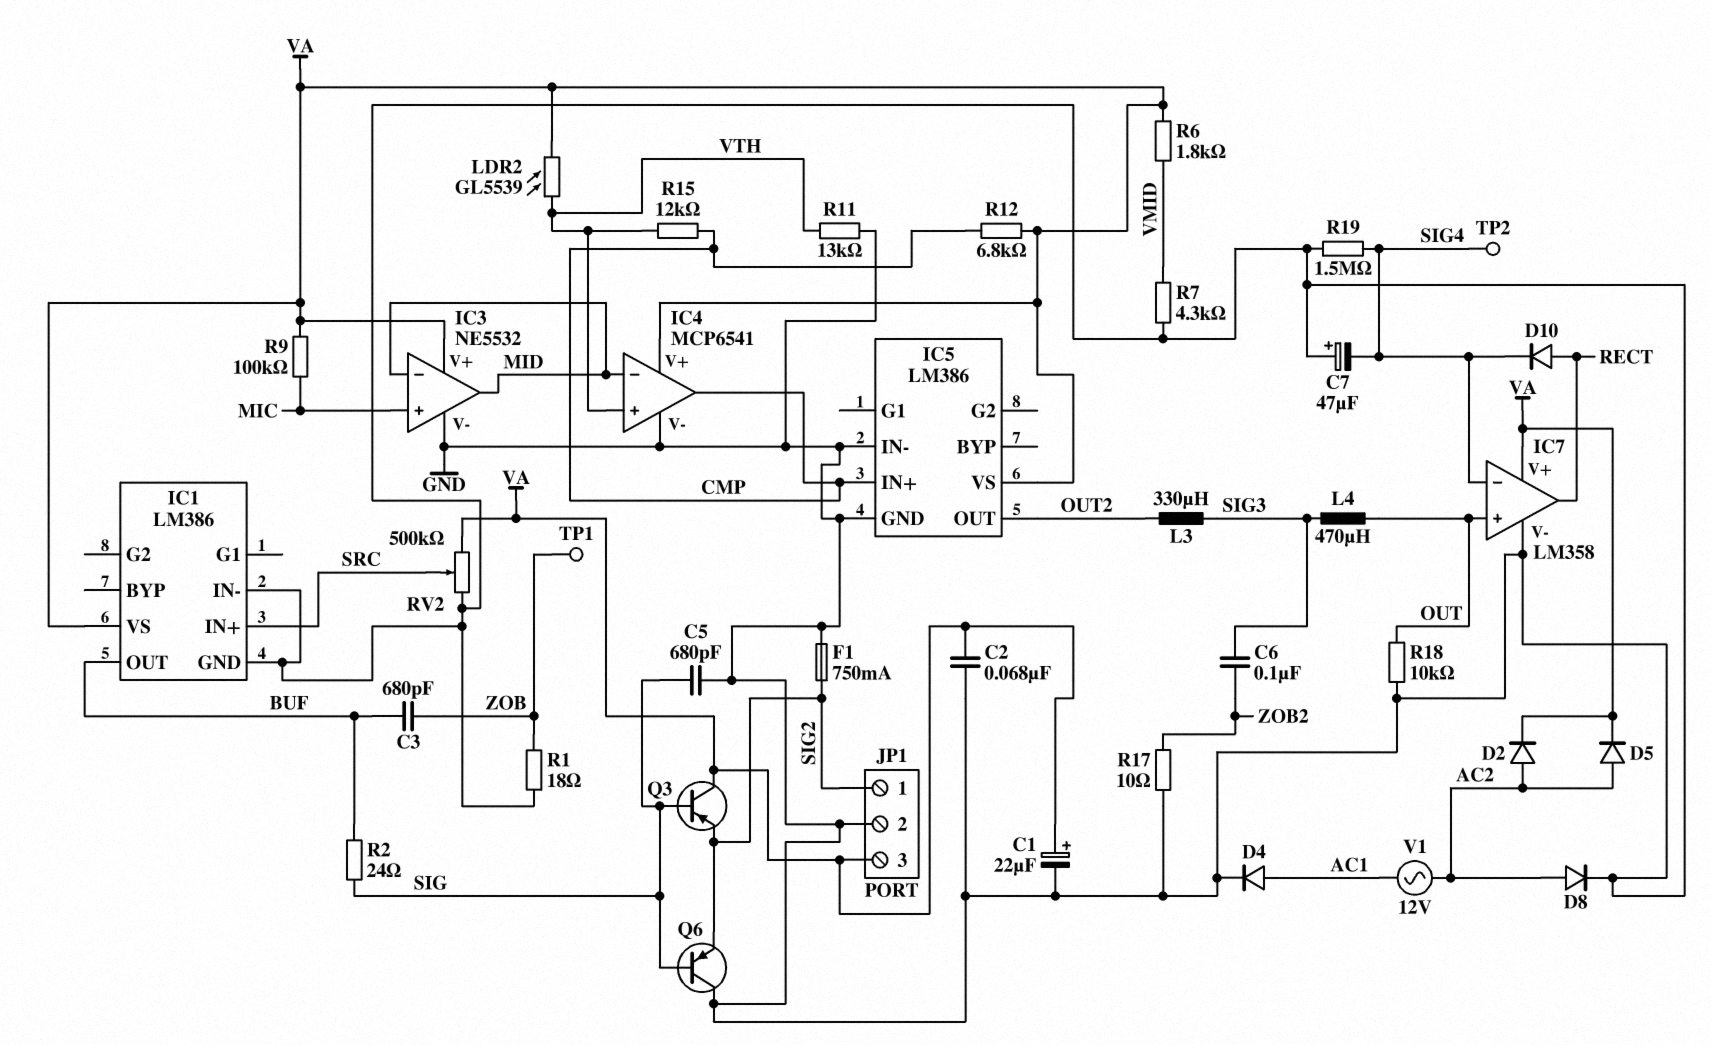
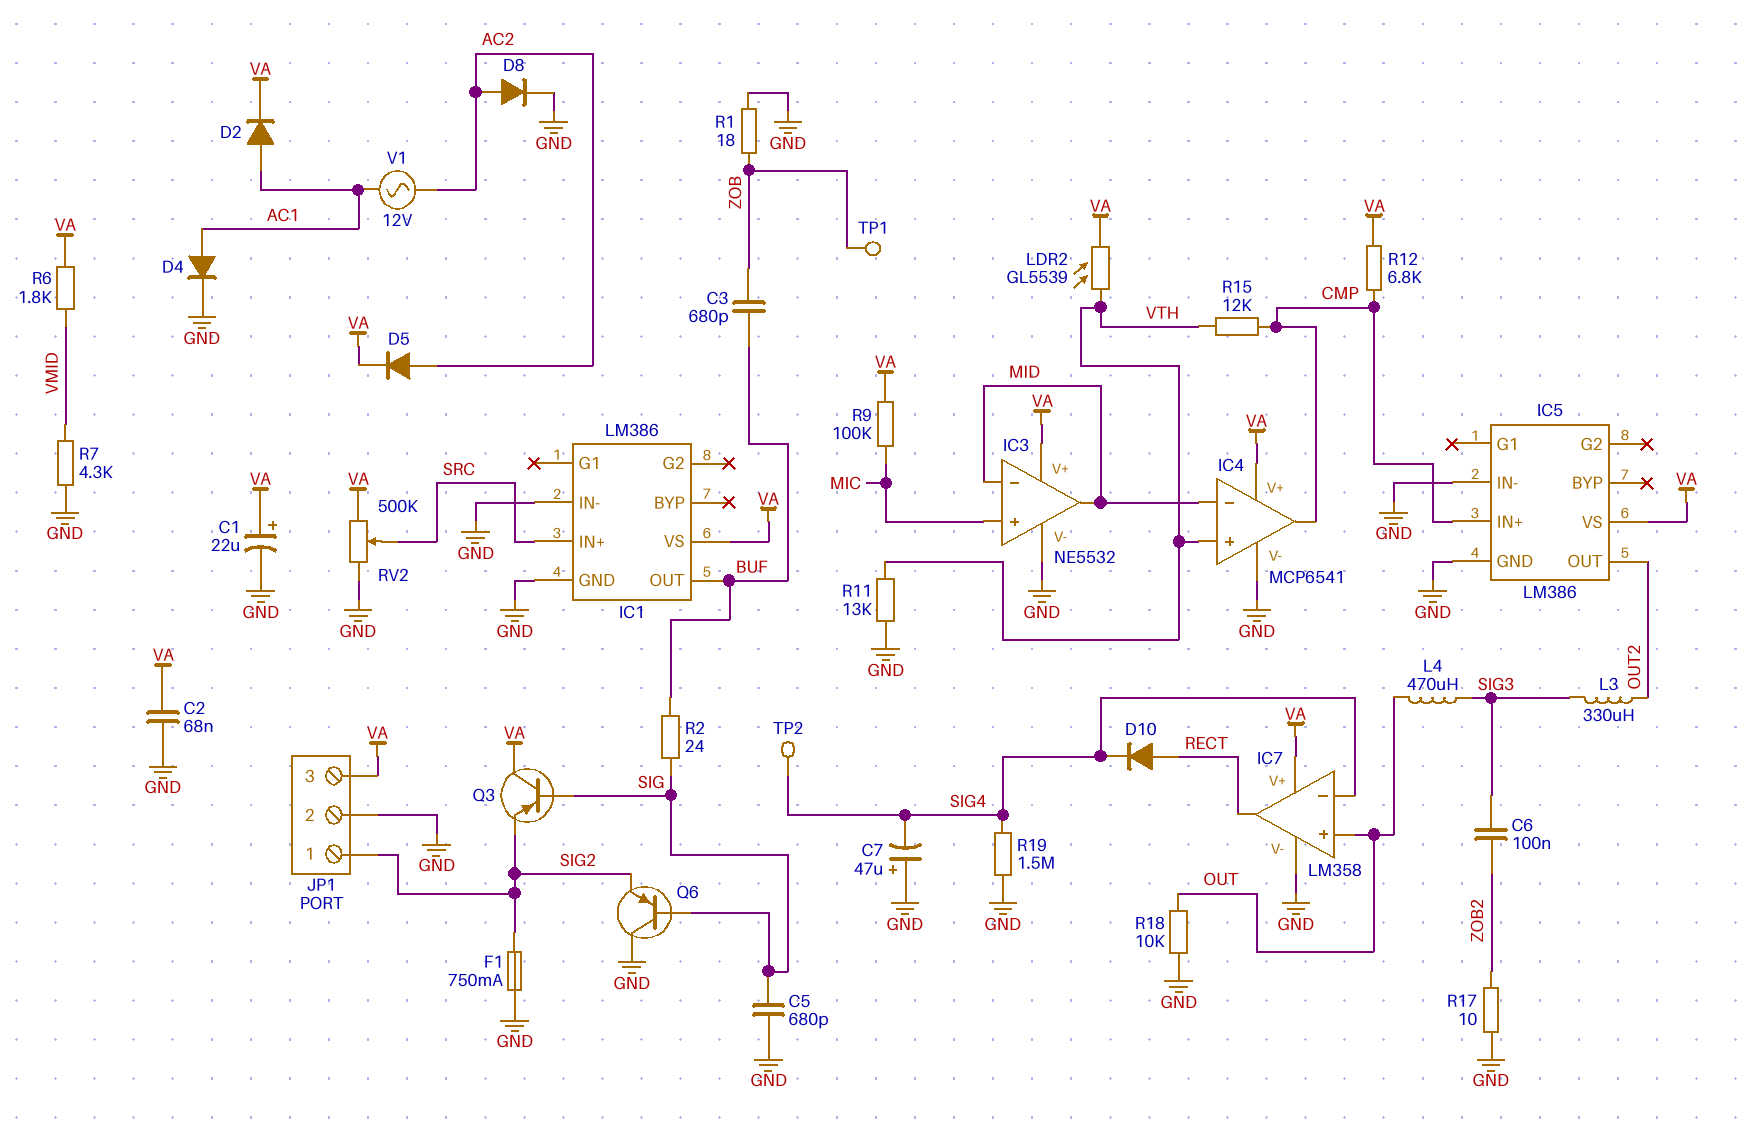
D2: diode (A AC2, K VA) -> diode (A AC1, K VA)

